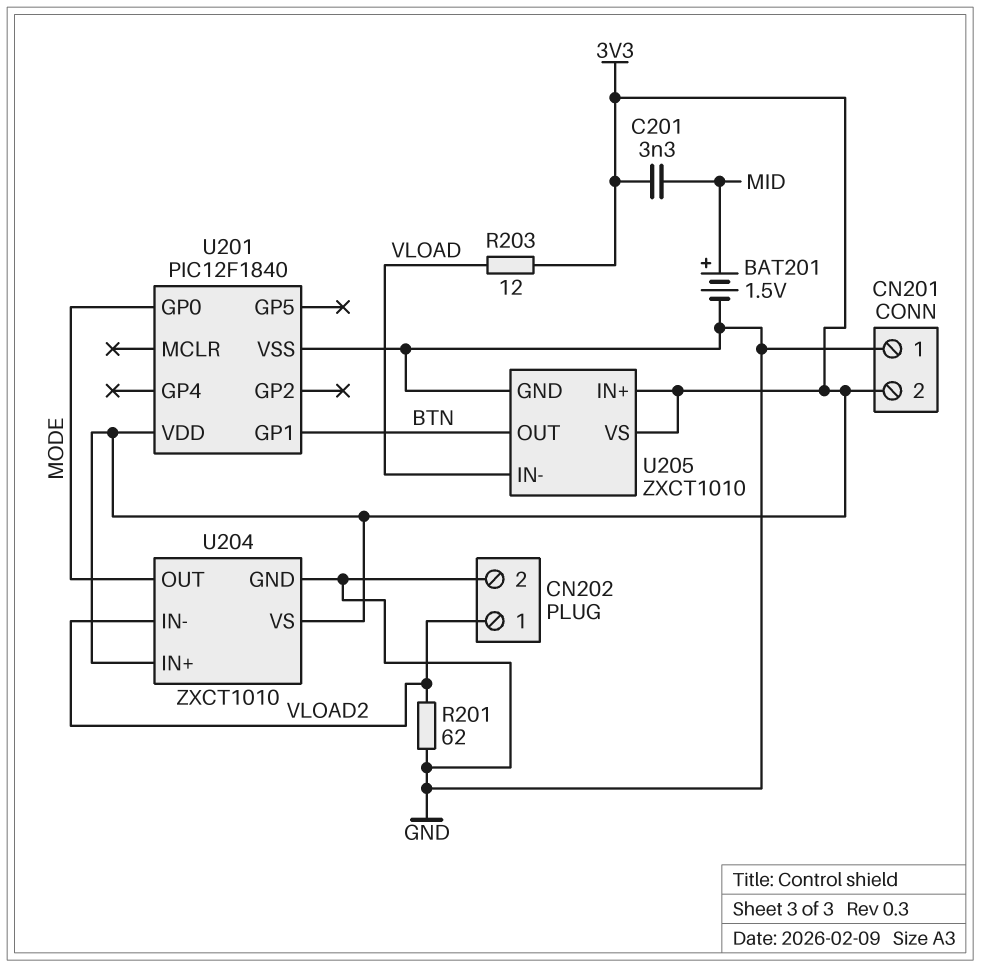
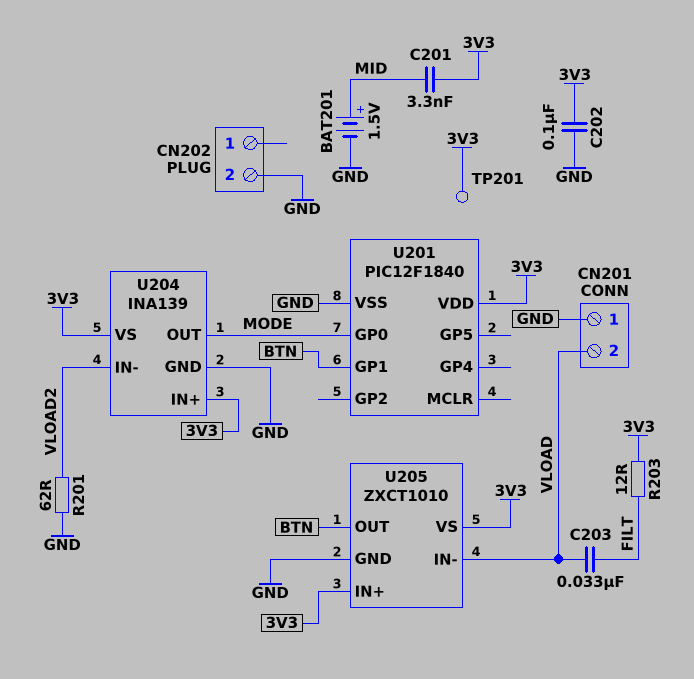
C202: none -> 100nF (3V3, GND)
C203: none -> 33nF (FILT, VLOAD)
CN201 pin 2: 3V3 -> VLOAD
CN202 pin 1: VLOAD2 -> none
R203: 12 (3V3, VLOAD) -> 12 (3V3, FILT)
TP201: none -> test point (3V3)
U204: ZXCT1010 -> INA139

